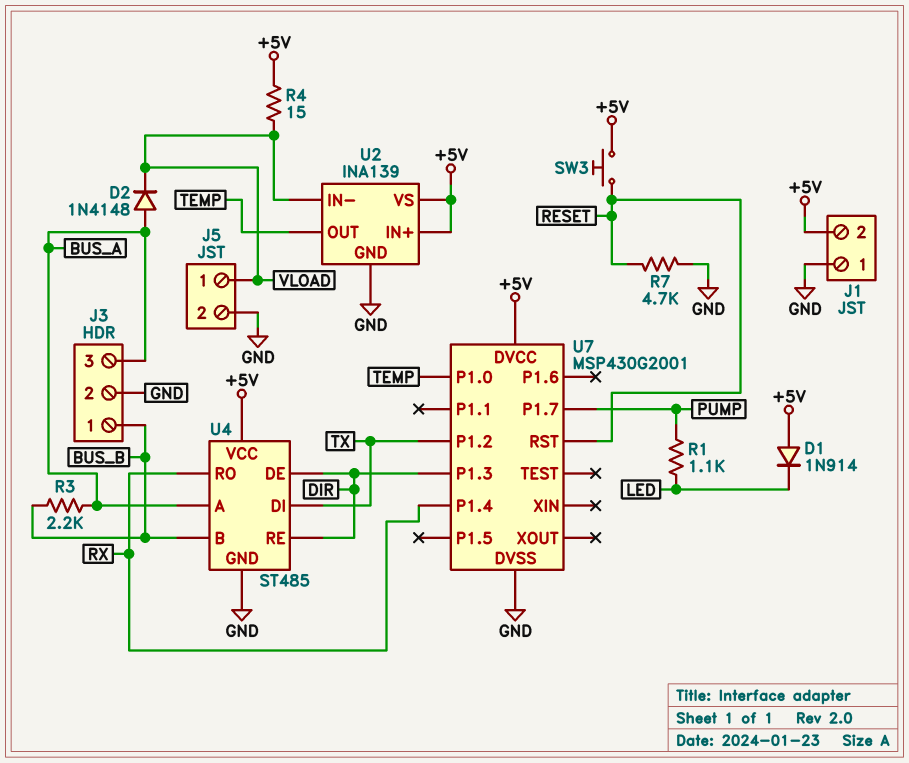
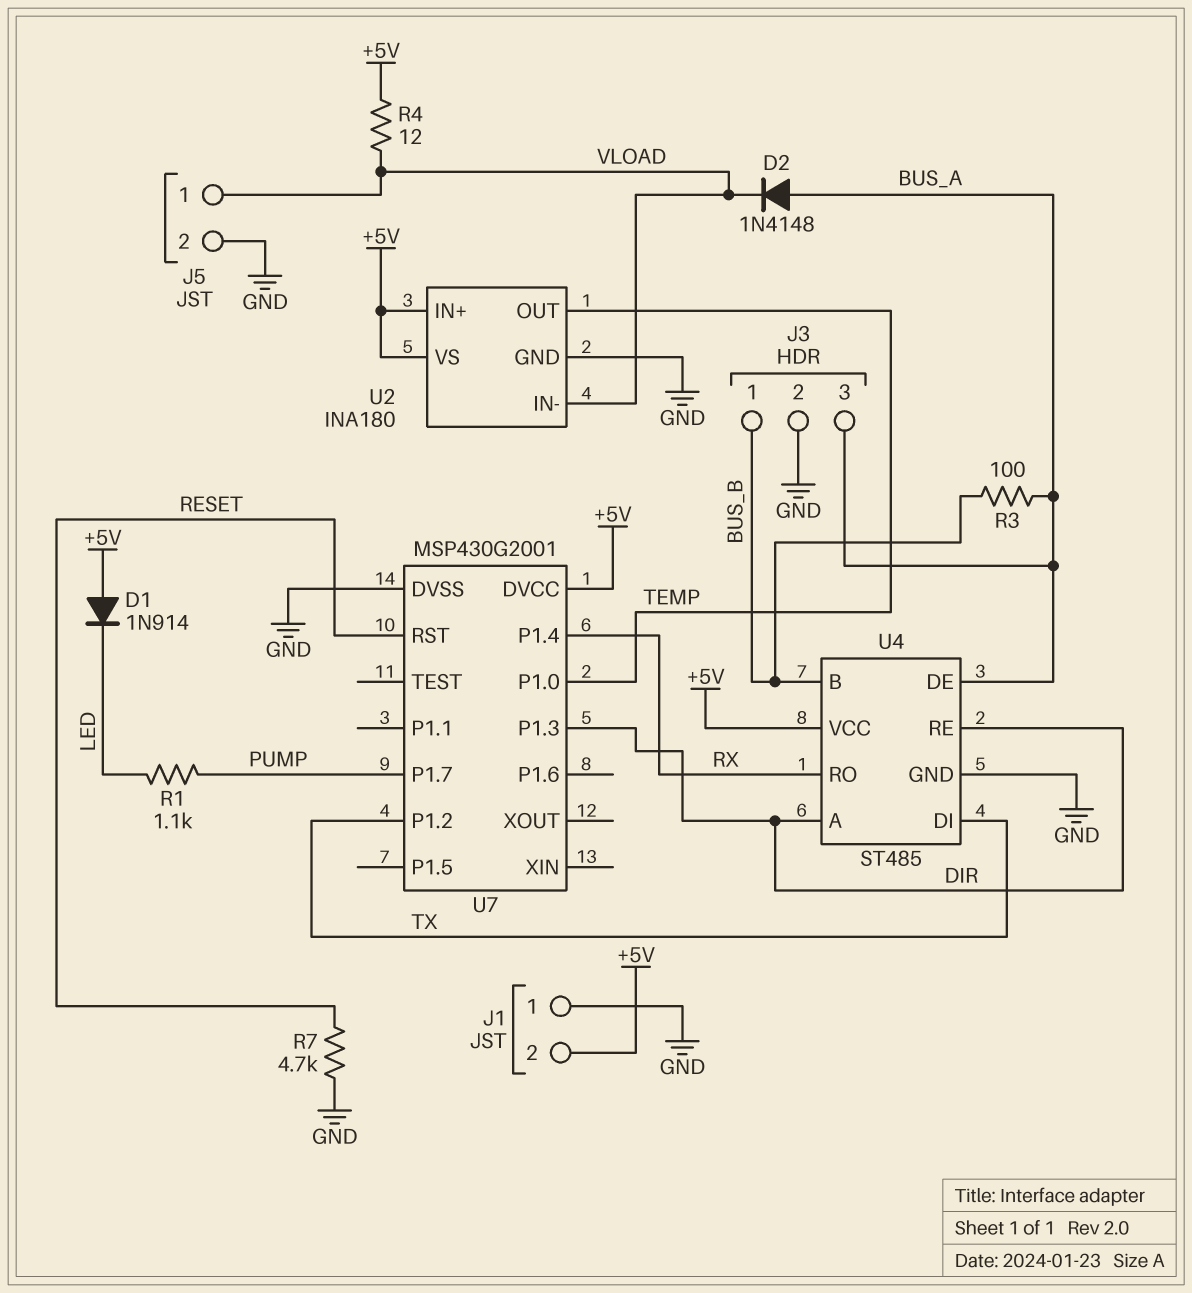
R3: 2.2k (BUS_A, BUS_B) -> 100 (BUS_A, BUS_B)
R4: 15 (+5V, VLOAD) -> 12 (+5V, VLOAD)
SW3: button (+5V, RESET) -> none
U2: INA139 -> INA180
U4 pin A: BUS_A -> DIR
U4 pin DE: DIR -> BUS_A

